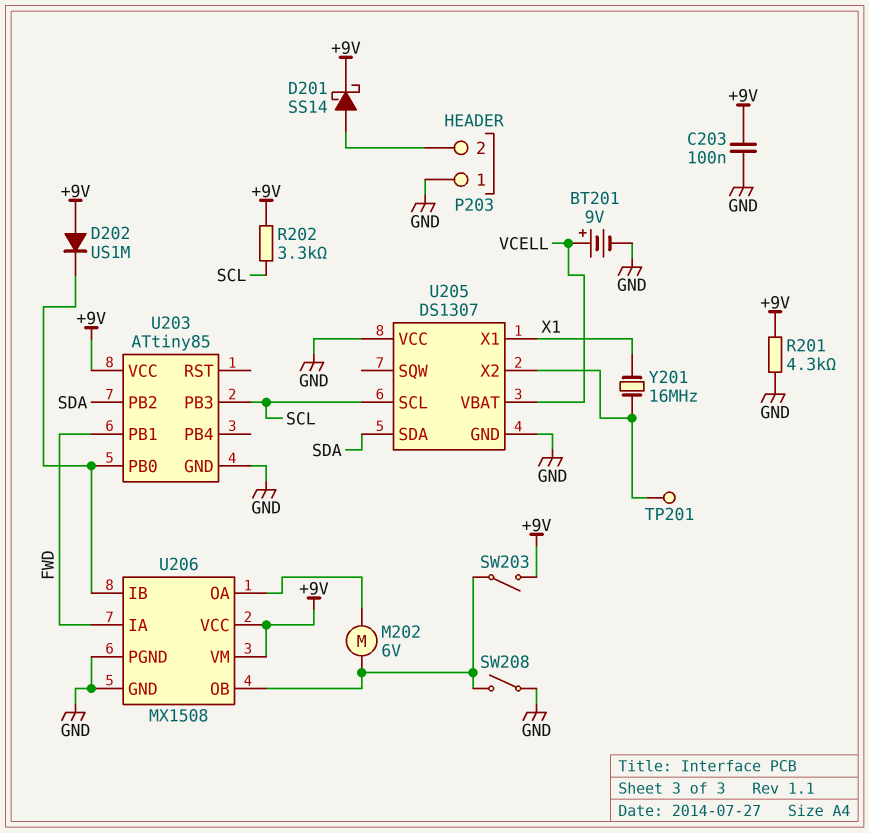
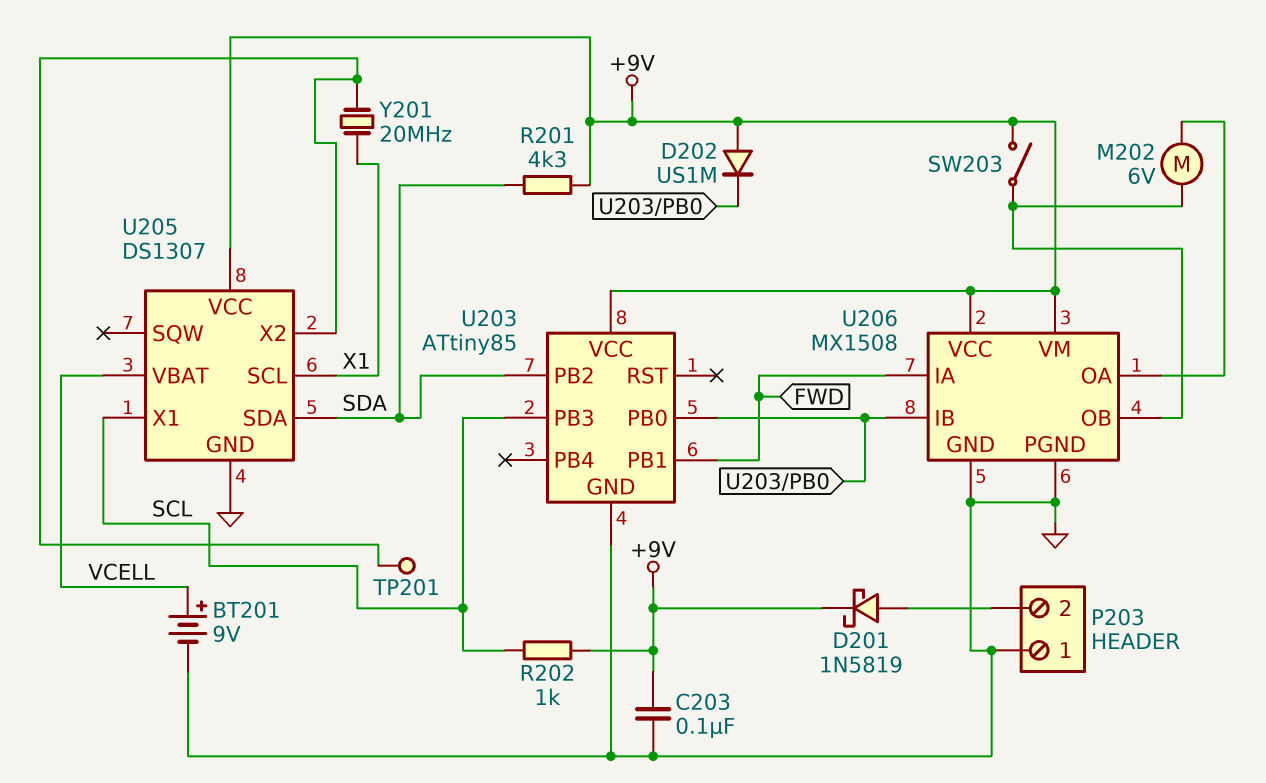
D201: schottky SS14 (A P203/2, K +9V) -> schottky 1N5819 (A P203/2, K +9V)
R201: 4.3k (+9V, GND) -> 4.3k (+9V, SDA)
R202: 3.3k (+9V, SCL) -> 1k (+9V, SCL)
SW208: switch (GND, U206/OB) -> none
U205 pin SCL: SCL -> X1
U205 pin VCC: GND -> +9V
U205 pin X1: X1 -> SCL
Y201: 16MHz (U205/X2, X1) -> 20MHz (U205/X2, X1)

